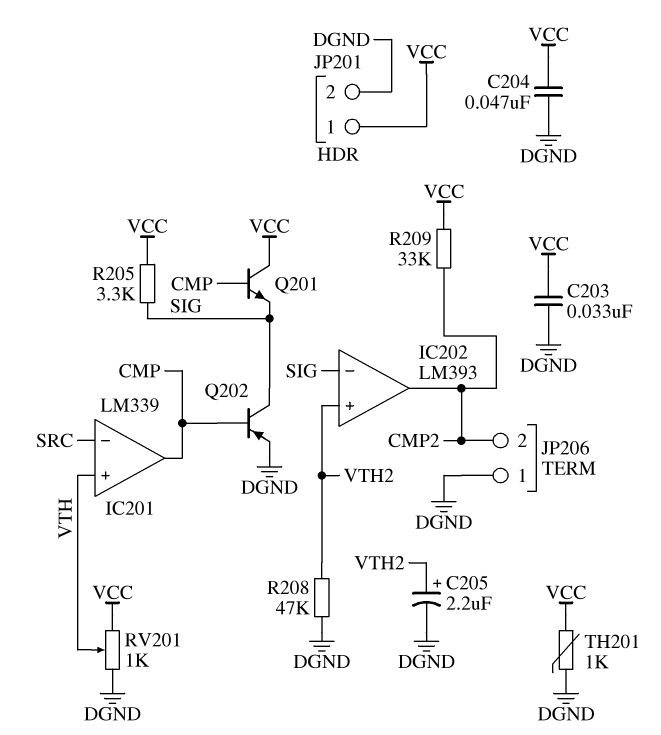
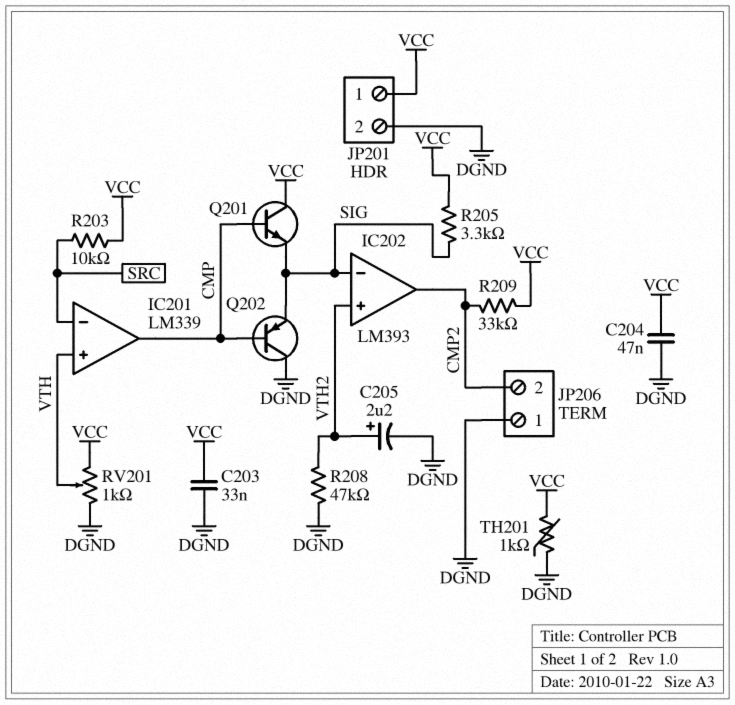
Q202: PNP (B CMP, C SIG, E DGND) -> PNP (B CMP, C DGND, E SIG)
R203: none -> 10k (SRC, VCC)

